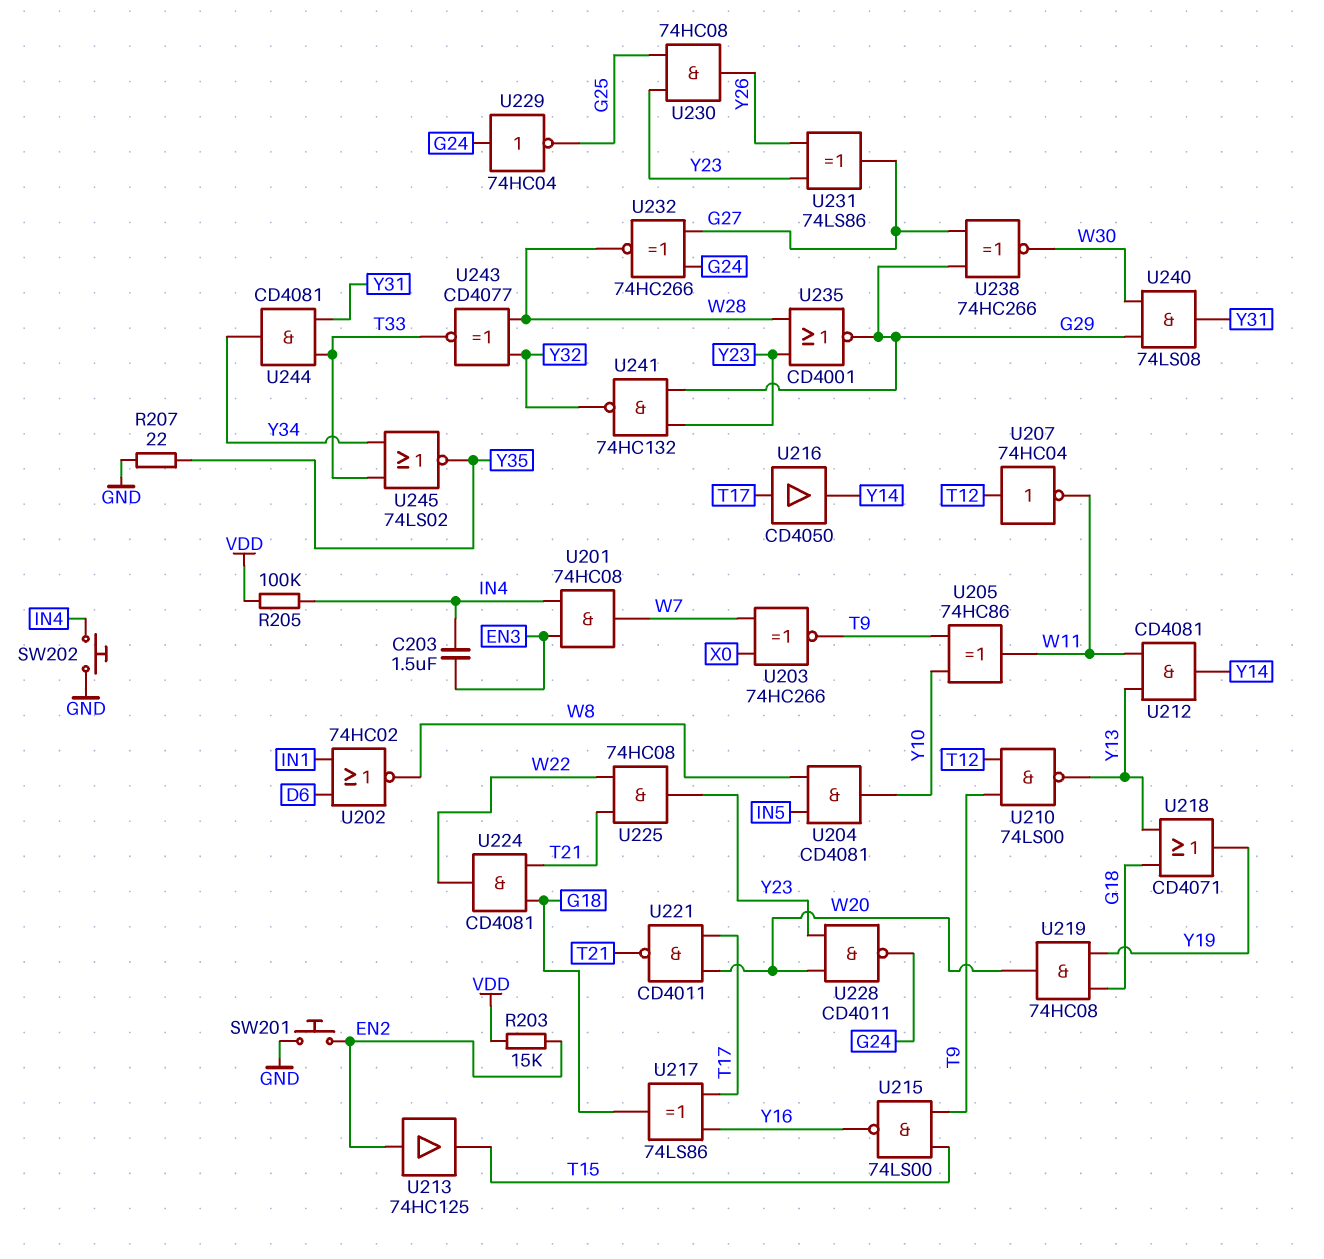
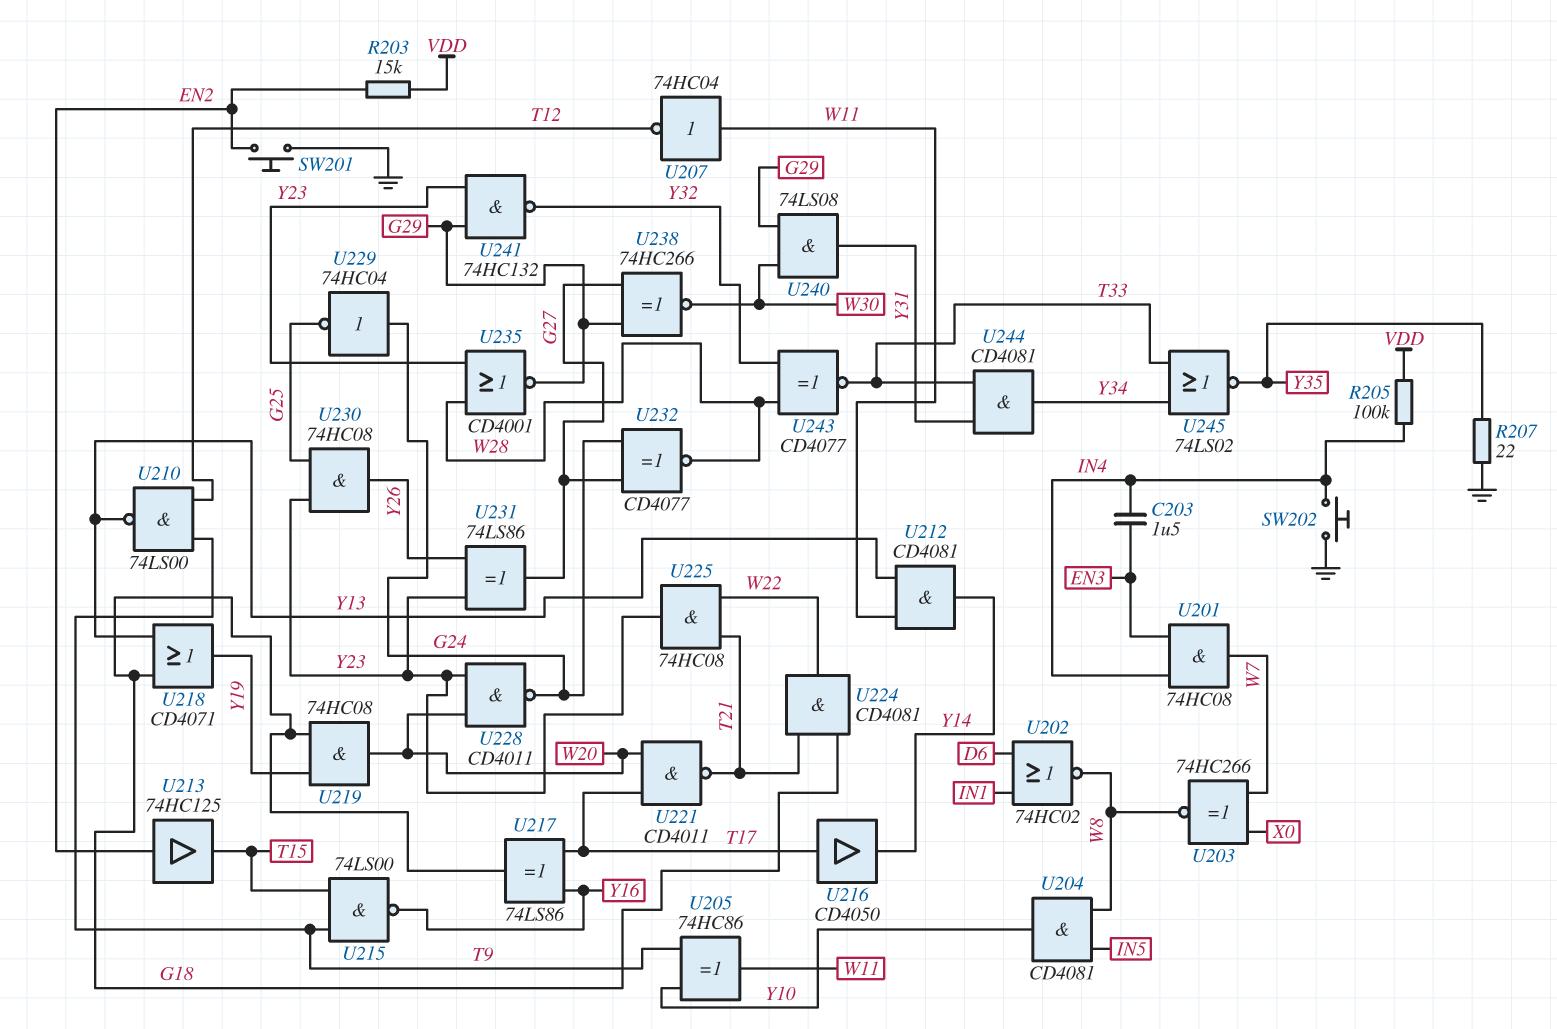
U203: XNOR 74HC266 (in W7, in X0, out T9) -> XNOR 74HC266 (in W7, in X0, out W8)
U207: NOT 74HC04 (in T12, out W11) -> NOT 74HC04 (in W11, out T12)
U232: XNOR 74HC266 (in G24, in G27, out W28) -> XNOR CD4077 (in G24, in G27, out W28)

